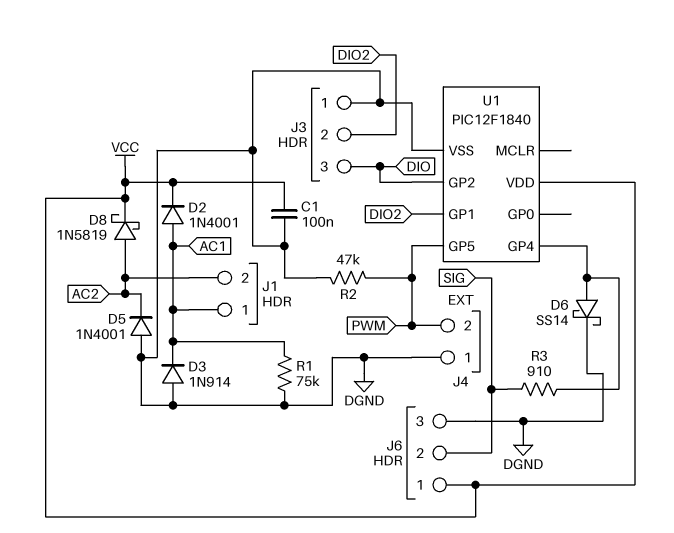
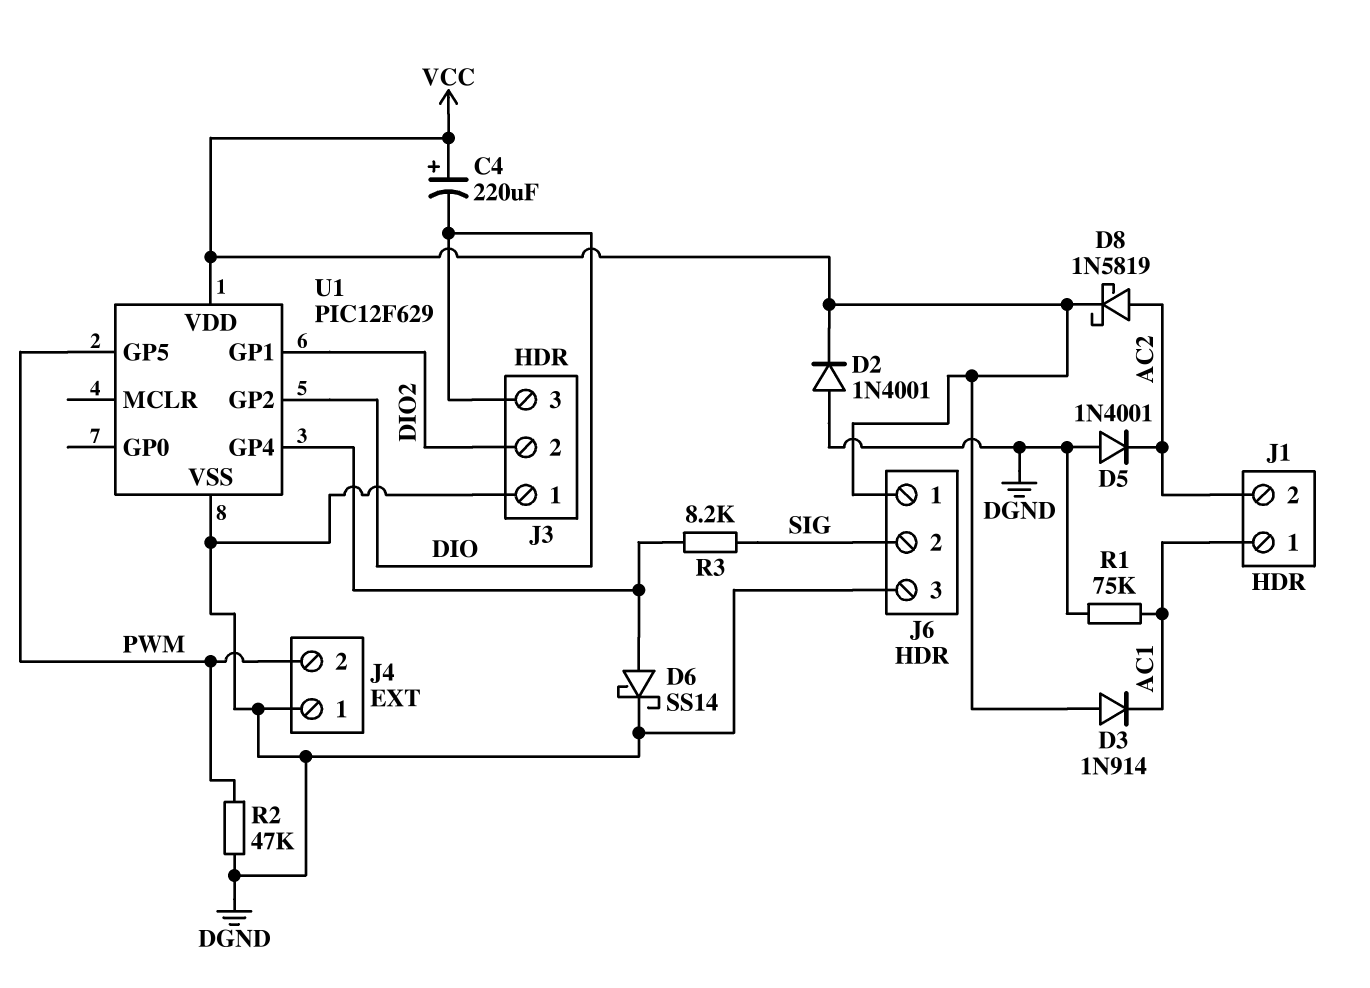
C1: 100nF (DGND, VCC) -> none
C4: none -> 220uF (plus VCC, minus DIO)
D2: diode 1N4001 (A AC1, K VCC) -> diode 1N4001 (A DGND, K VCC)
D3: diode 1N914 (A DGND, K AC1) -> diode 1N914 (A VCC, K AC1)
R3: 910 (SIG, U1/GP4) -> 8.2k (SIG, U1/GP4)
U1: PIC12F1840 -> PIC12F629

